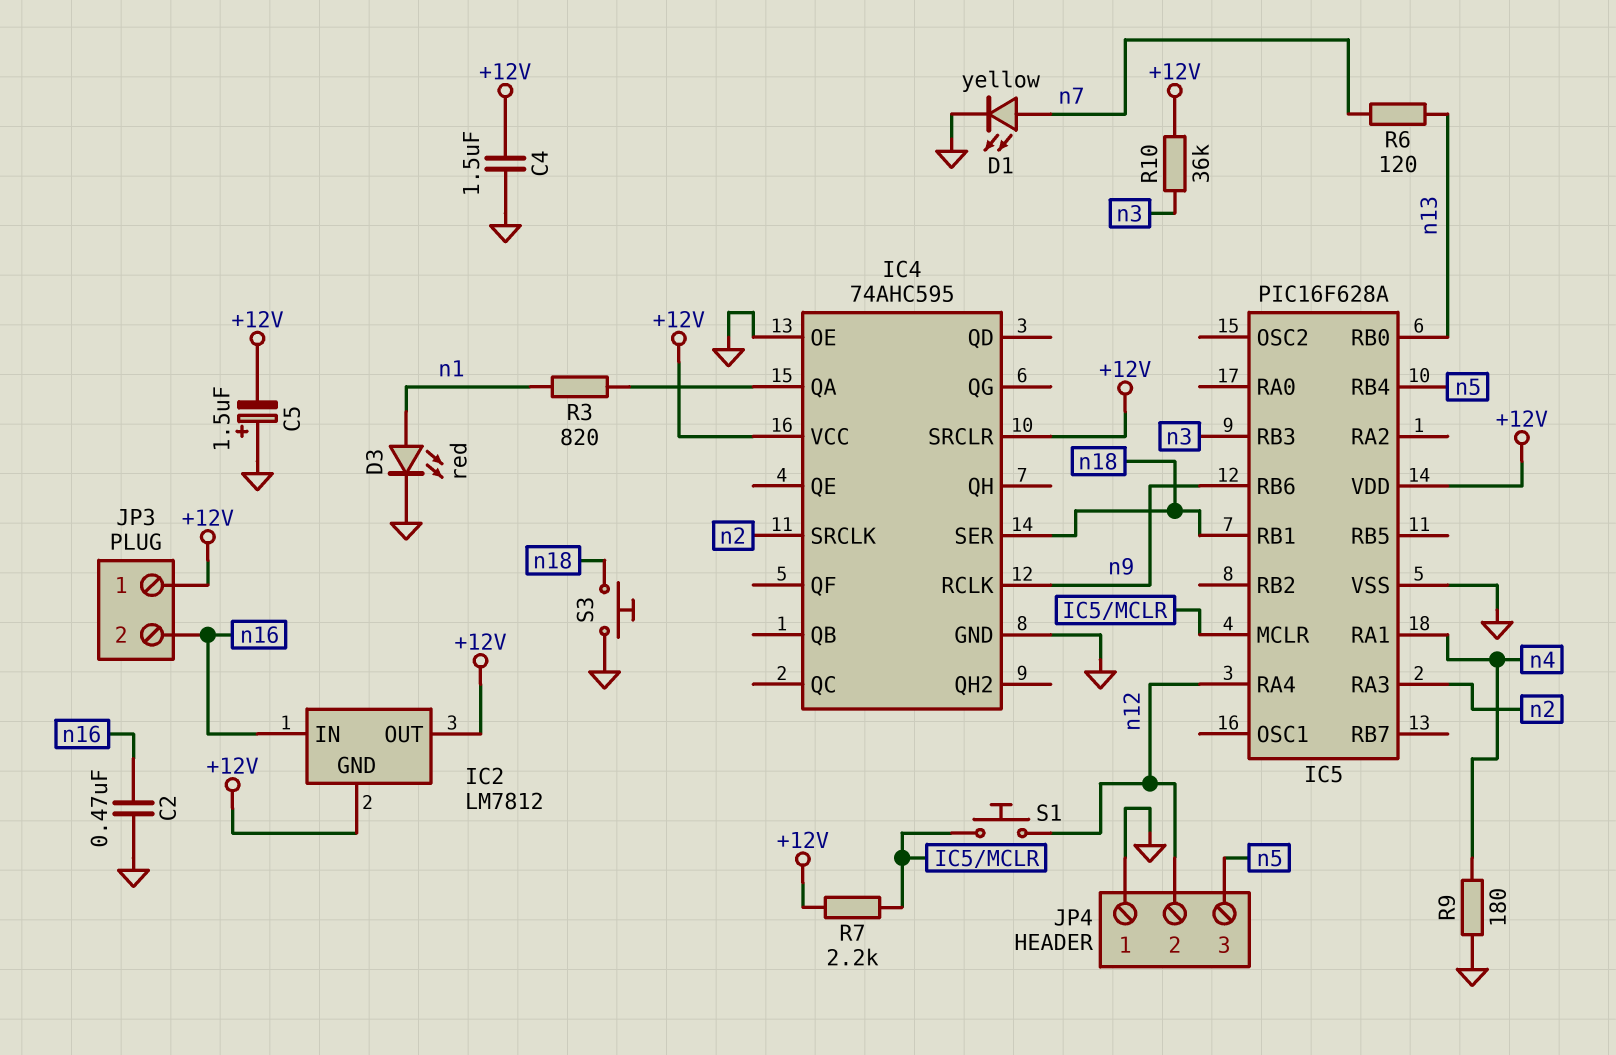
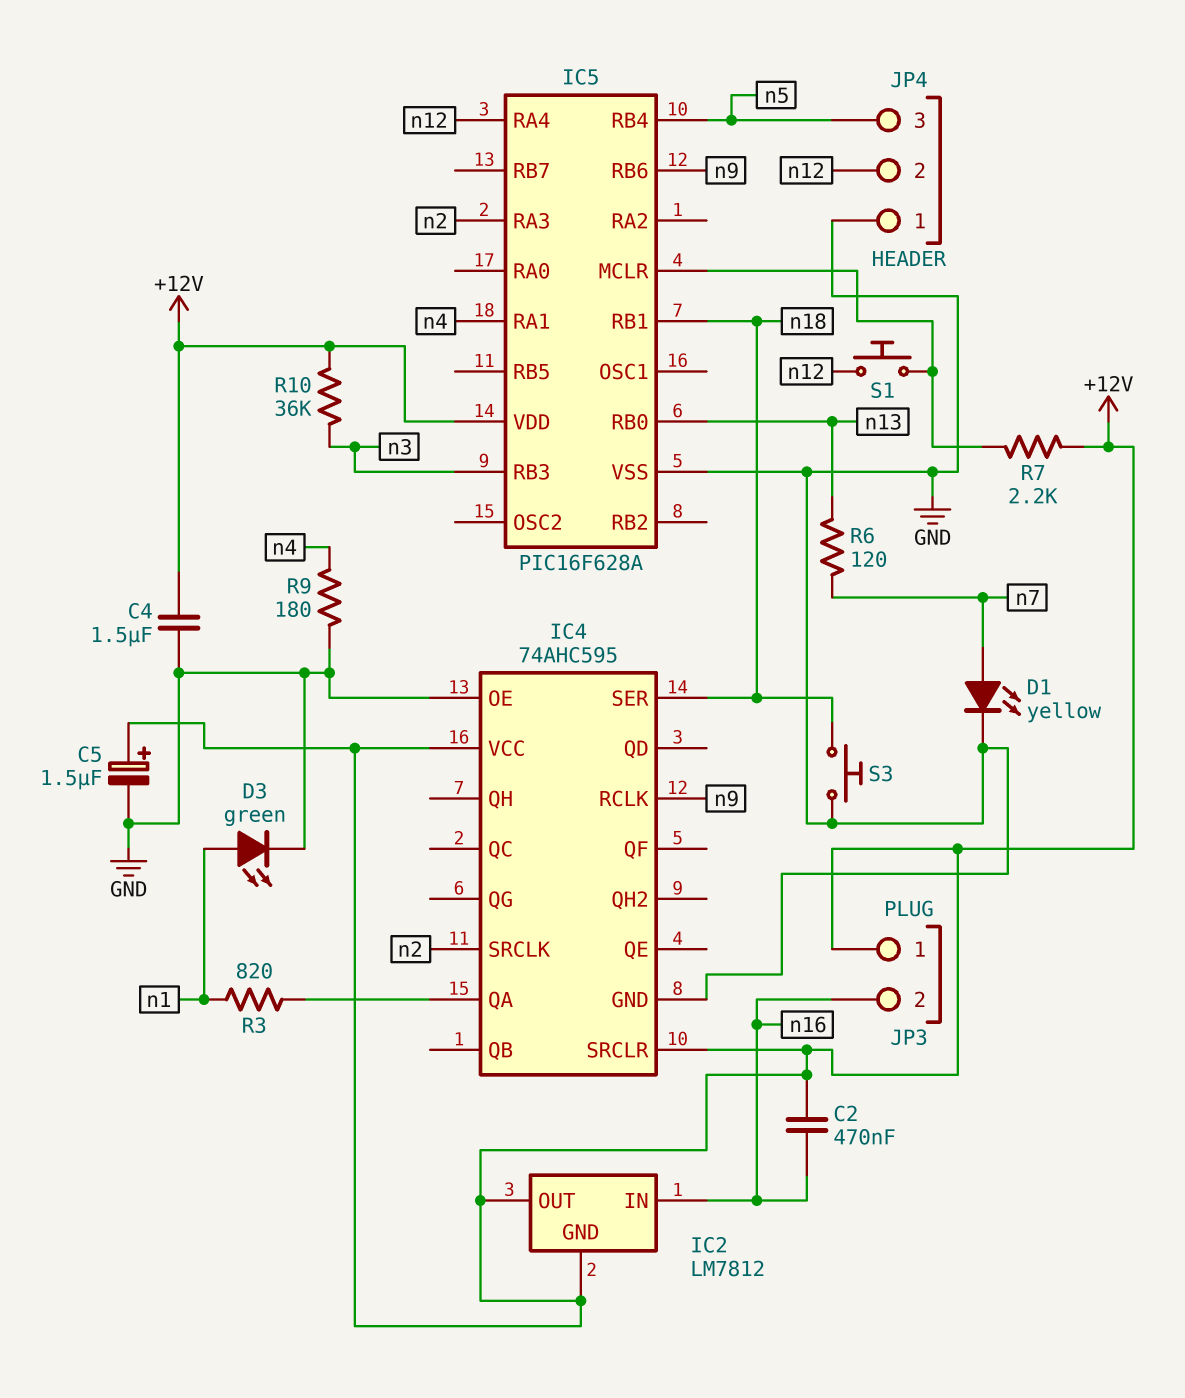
C2: 470nF (GND, n16) -> 470nF (+12V, n16)
C5: 1.5uF (plus GND, minus +12V) -> 1.5uF (plus +12V, minus GND)
D3: LED red (A n1, K GND) -> LED green (A n1, K GND)

